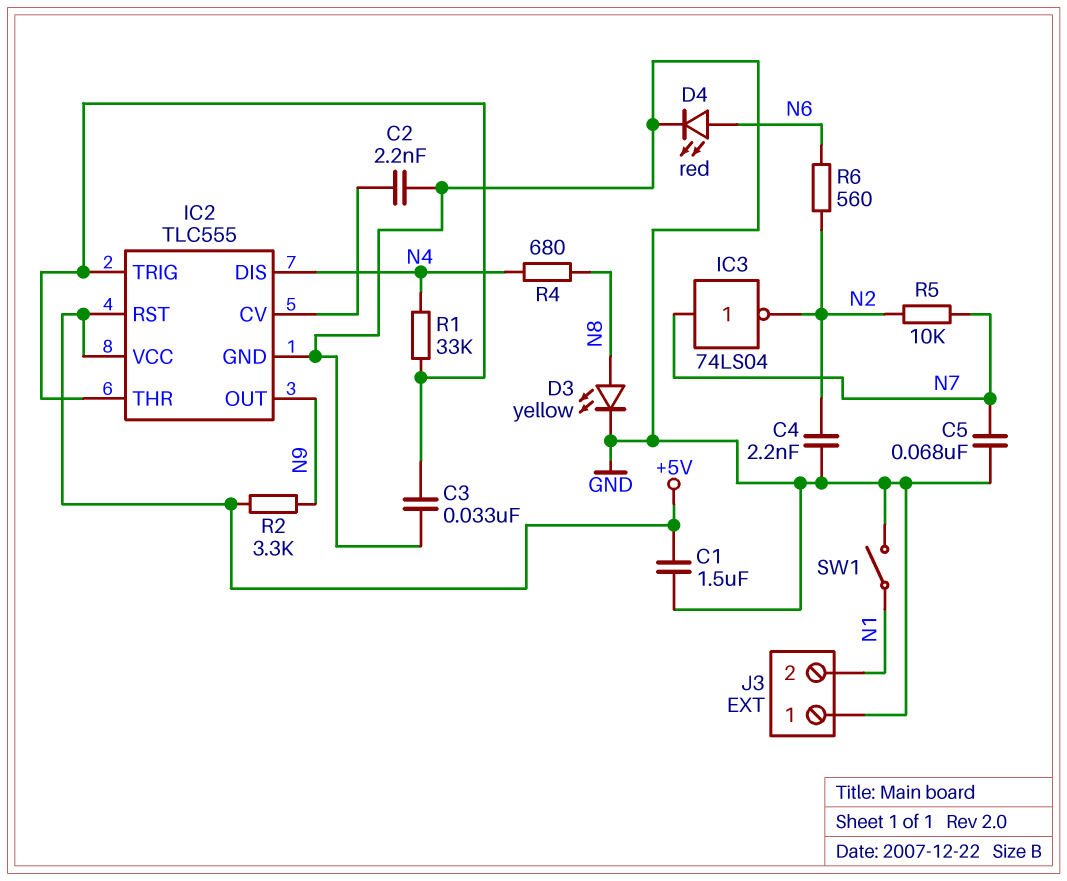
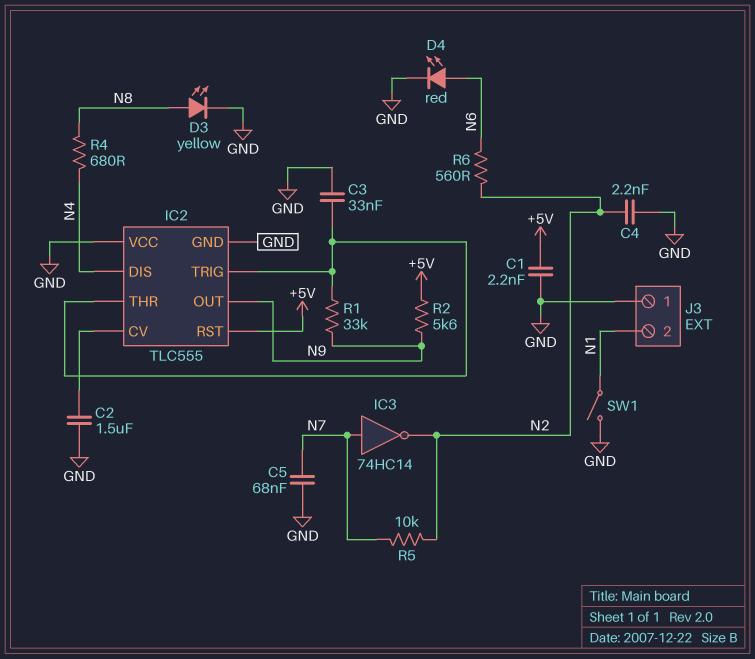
C1: 1.5uF (+5V, GND) -> 2.2nF (+5V, GND)
C2: 2.2nF (GND, IC2/CV) -> 1.5uF (GND, IC2/CV)
IC2 pin VCC: +5V -> GND
IC3: NOT 74LS04 (in N7, out N2) -> NOT 74HC14 (in N7, out N2)
R1: 33k (IC2/THR, N4) -> 33k (IC2/THR, N9)
R2: 3.3k (+5V, N9) -> 5.6k (+5V, N9)

